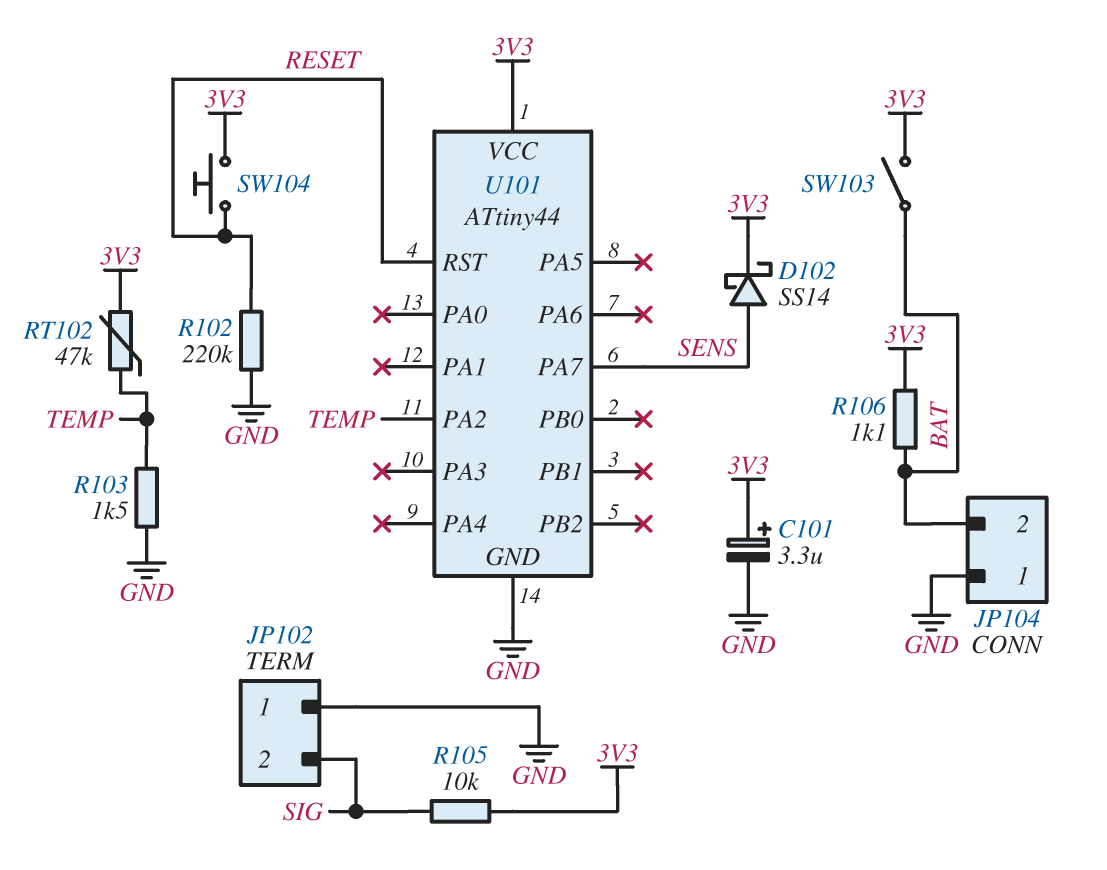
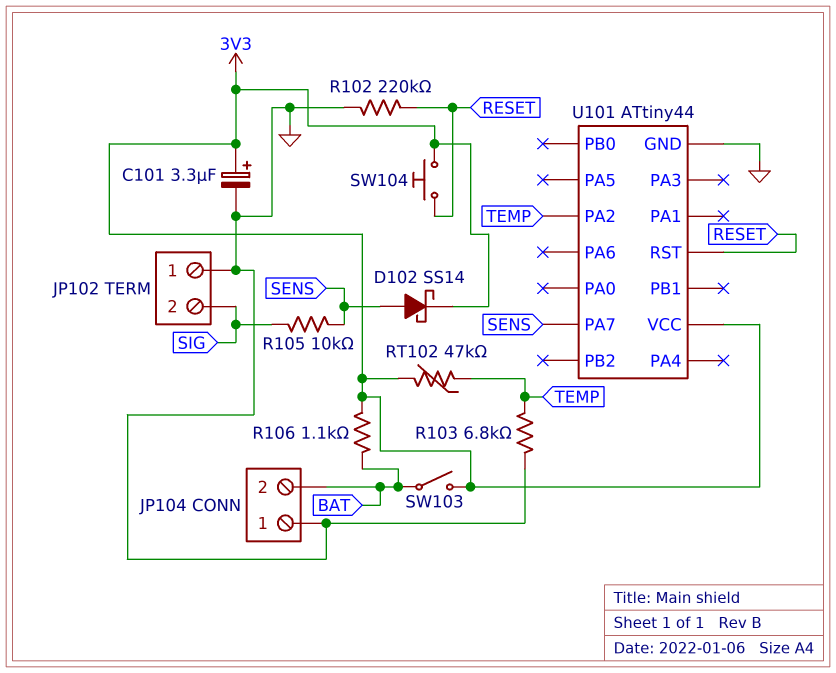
R103: 1.5k (GND, TEMP) -> 6.8k (GND, TEMP)
R105: 10k (3V3, SIG) -> 10k (SENS, SIG)

